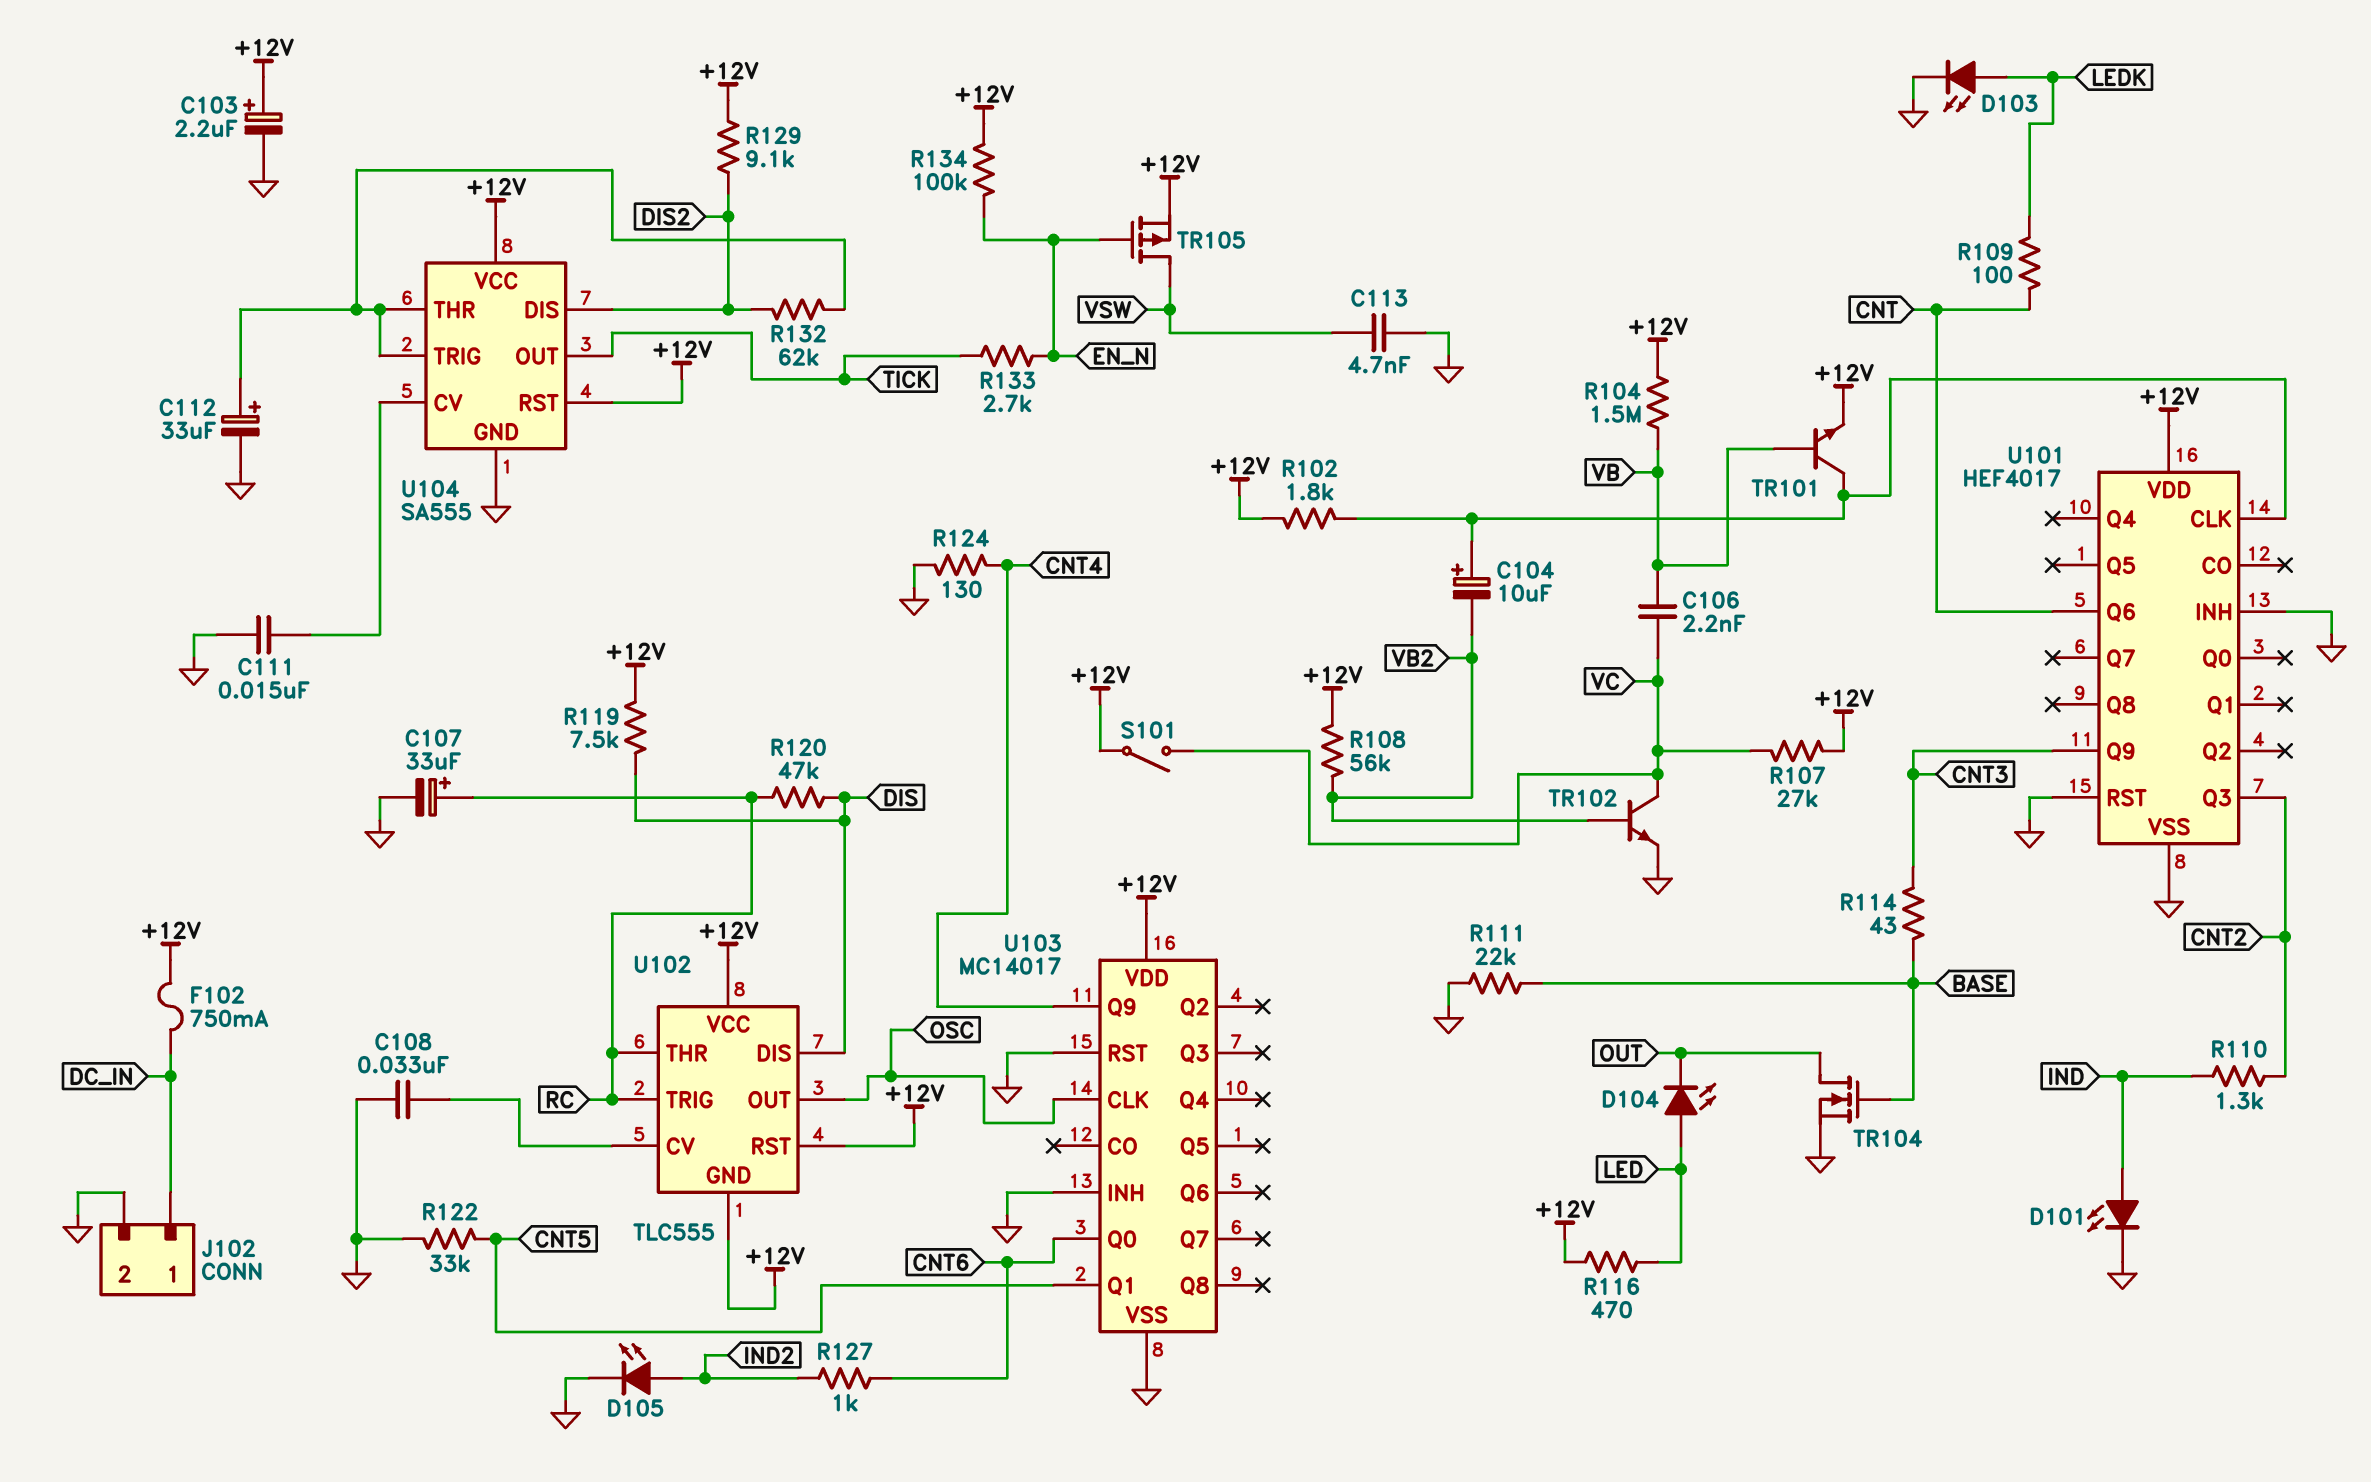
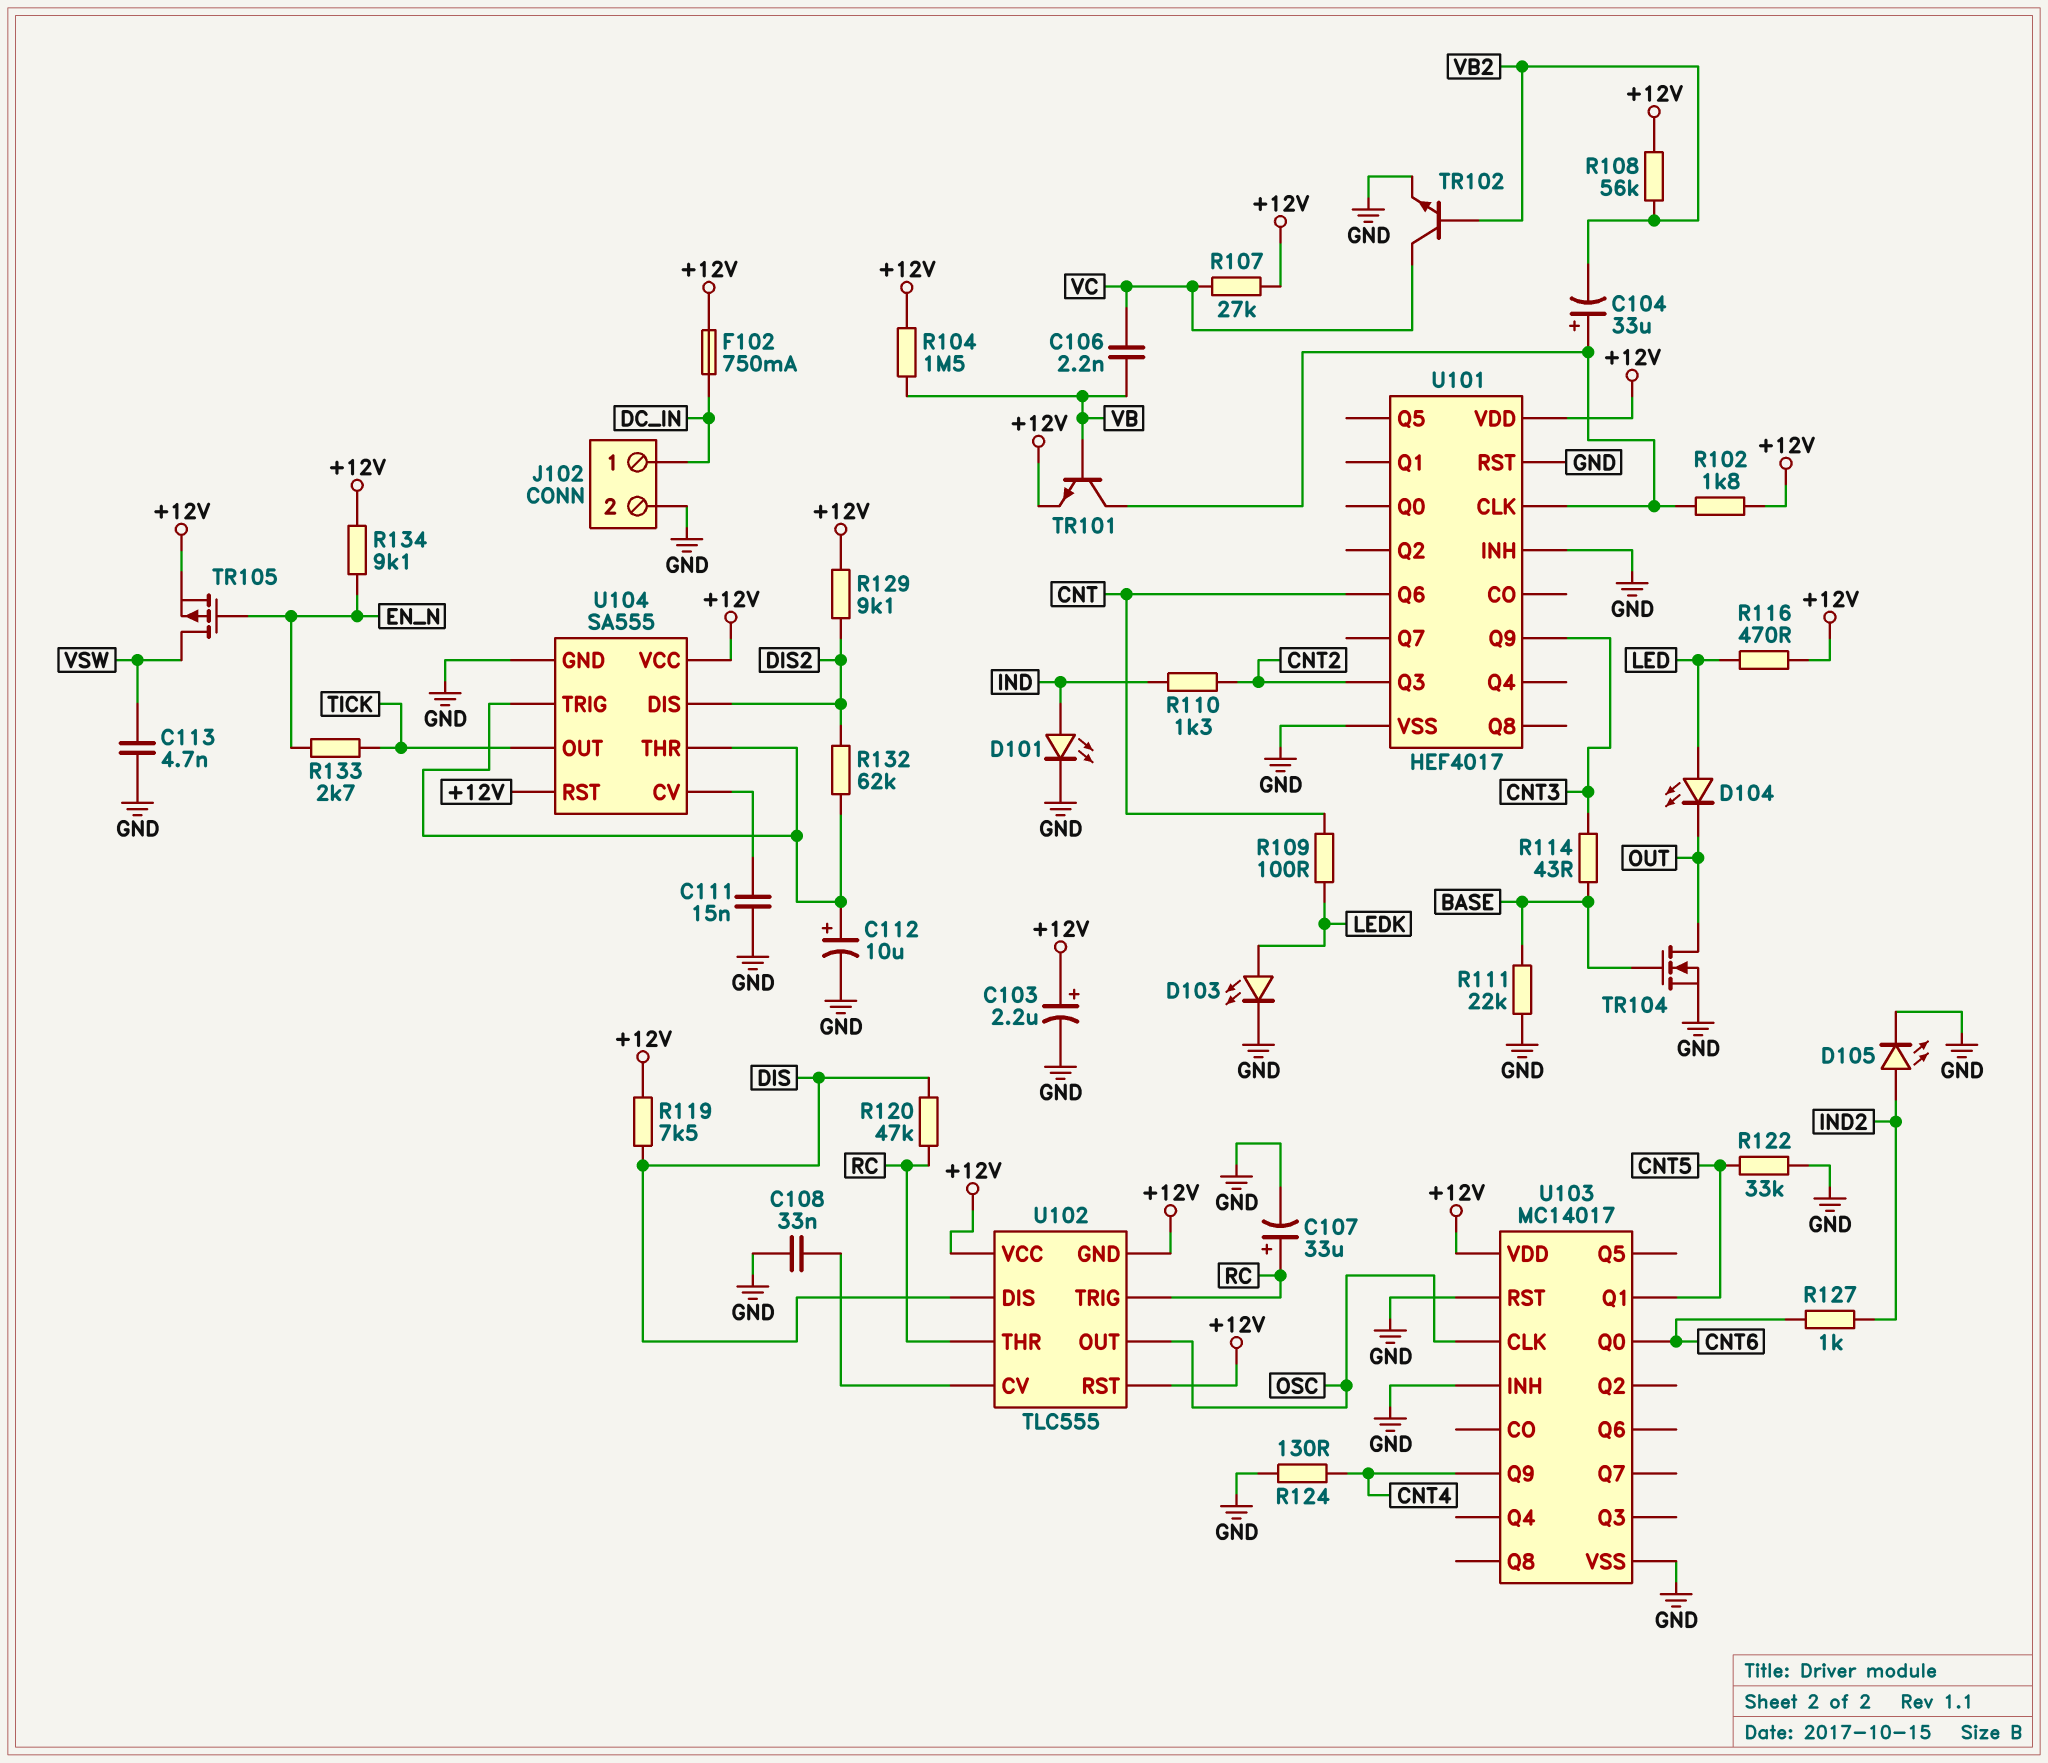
C104: 10uF (plus U101/CLK, minus VB2) -> 33uF (plus U101/CLK, minus VB2)
C112: 33uF (plus U104/THR, minus GND) -> 10uF (plus U104/THR, minus GND)
R134: 100k (+12V, EN_N) -> 9.1k (+12V, EN_N)
S101: switch (+12V, VC) -> none

